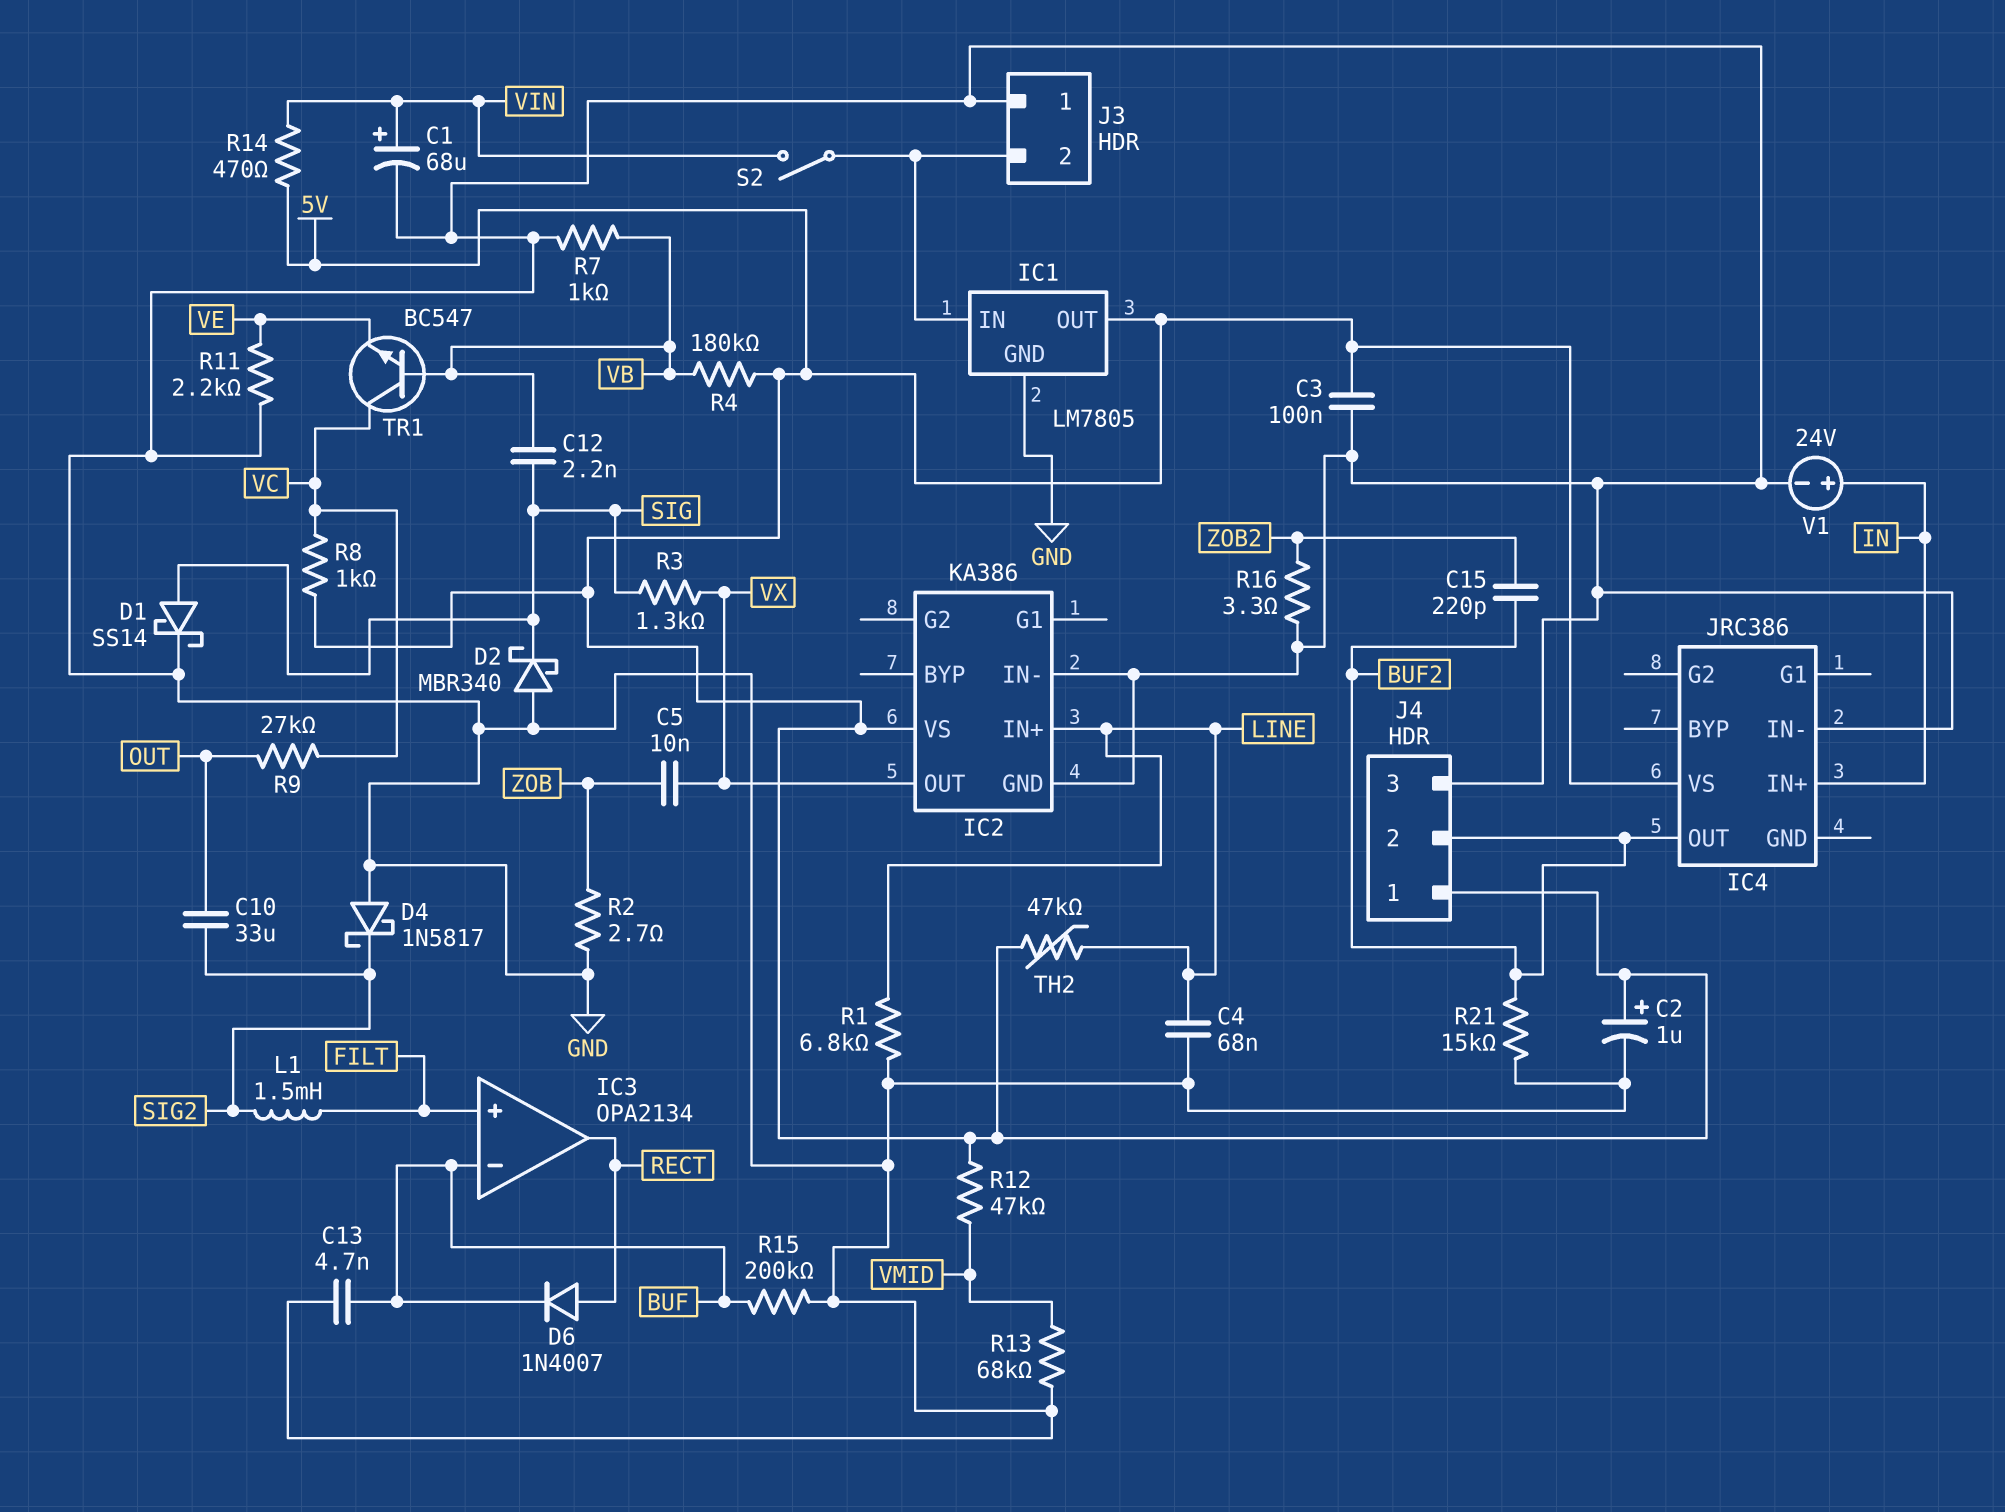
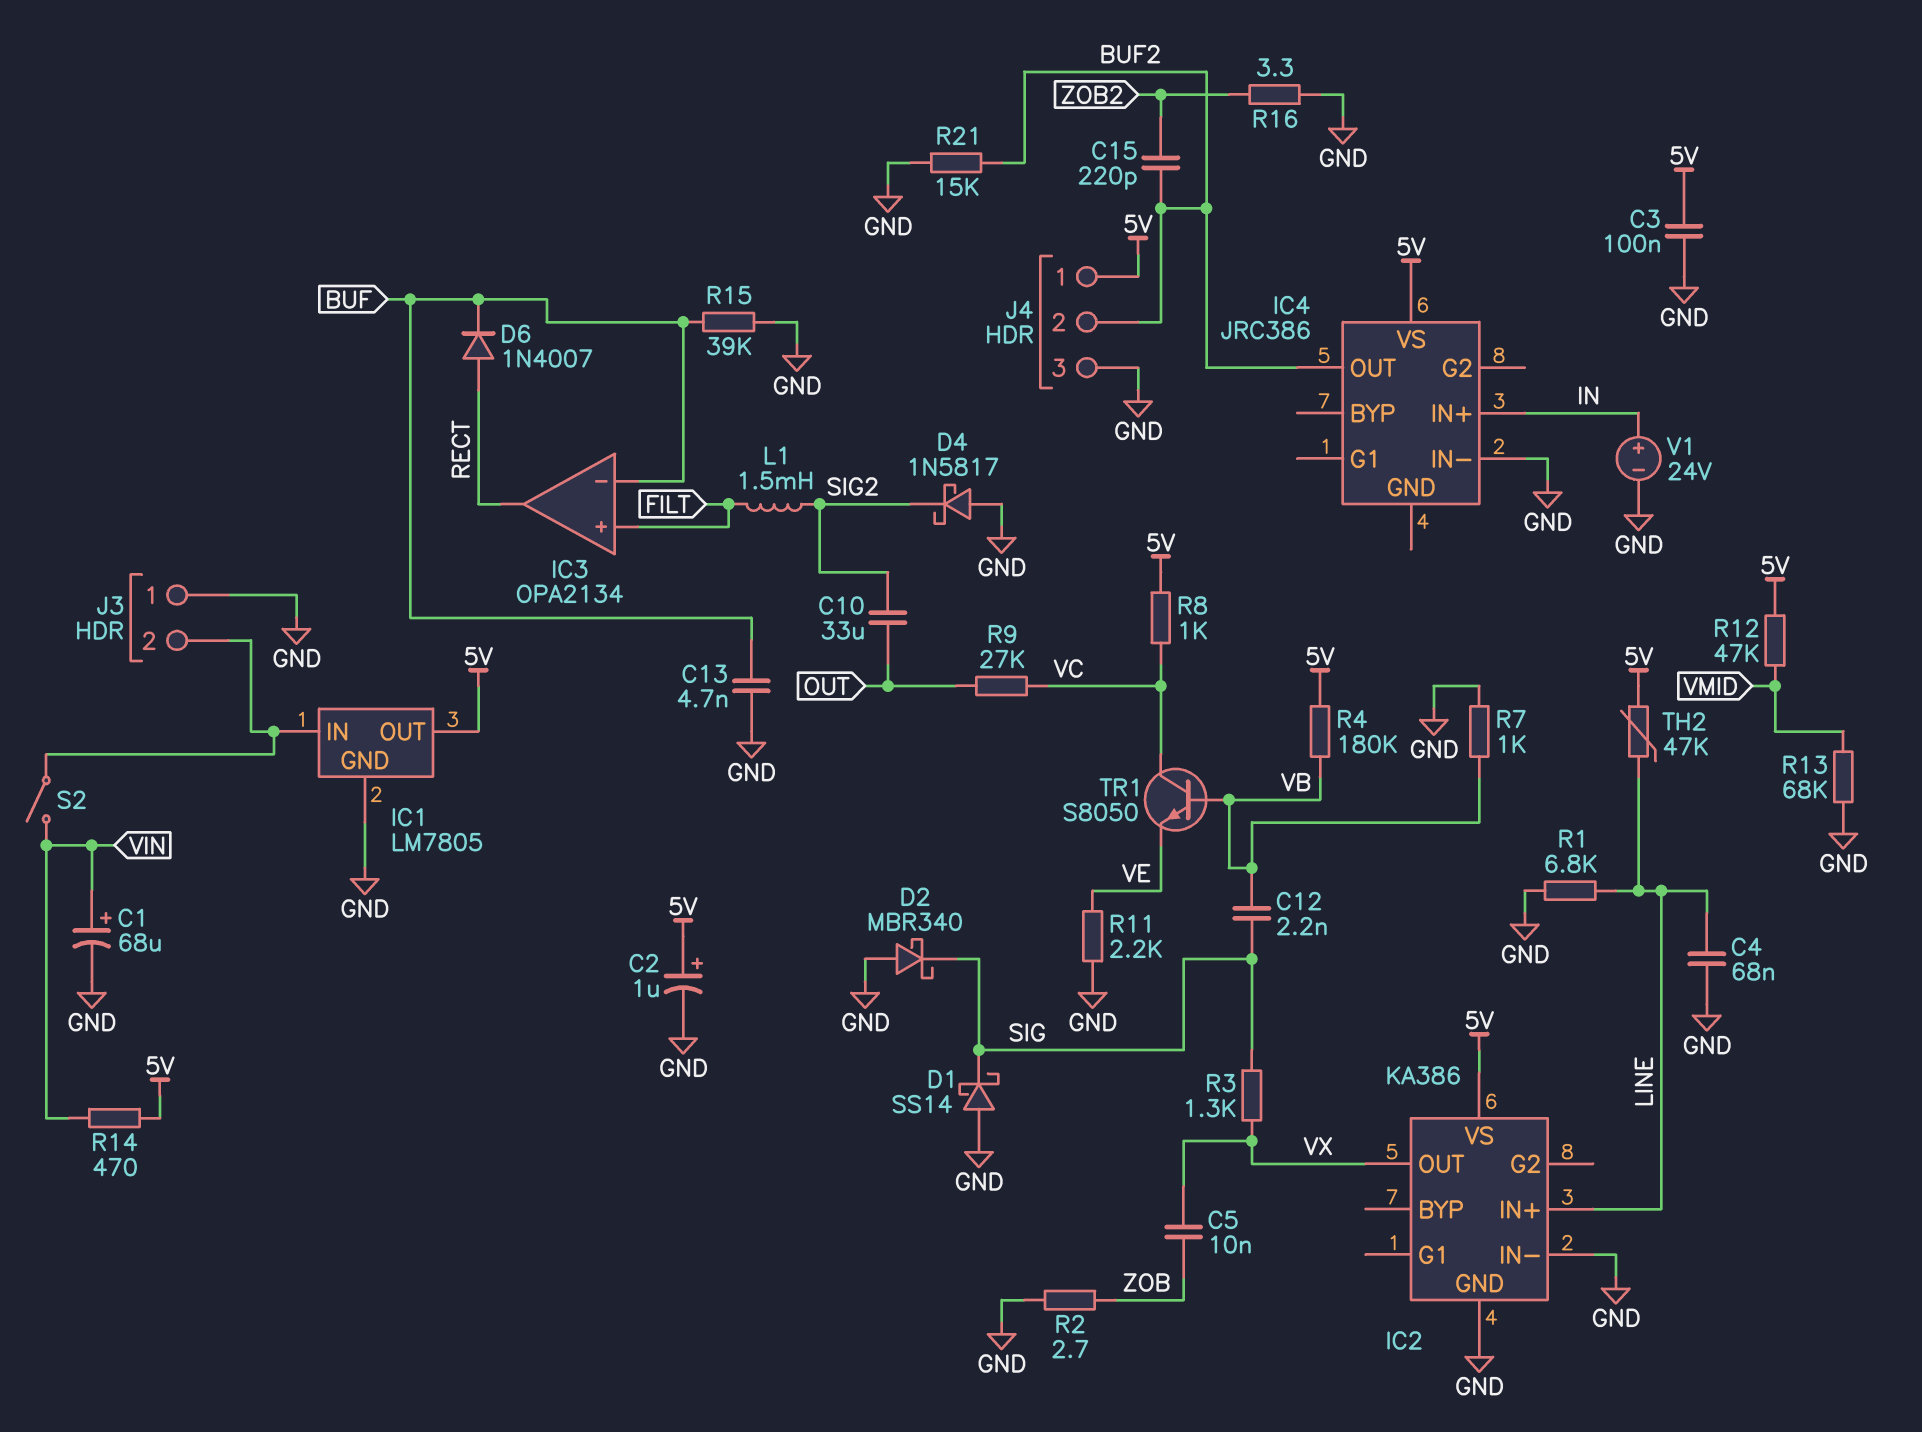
D1: schottky SS14 (A SIG, K GND) -> schottky SS14 (A GND, K SIG)
R15: 200k (BUF, GND) -> 39k (BUF, GND)
TR1: NPN BC547 (B VB, C VC, E VE) -> NPN S8050 (B VB, C VC, E VE)

